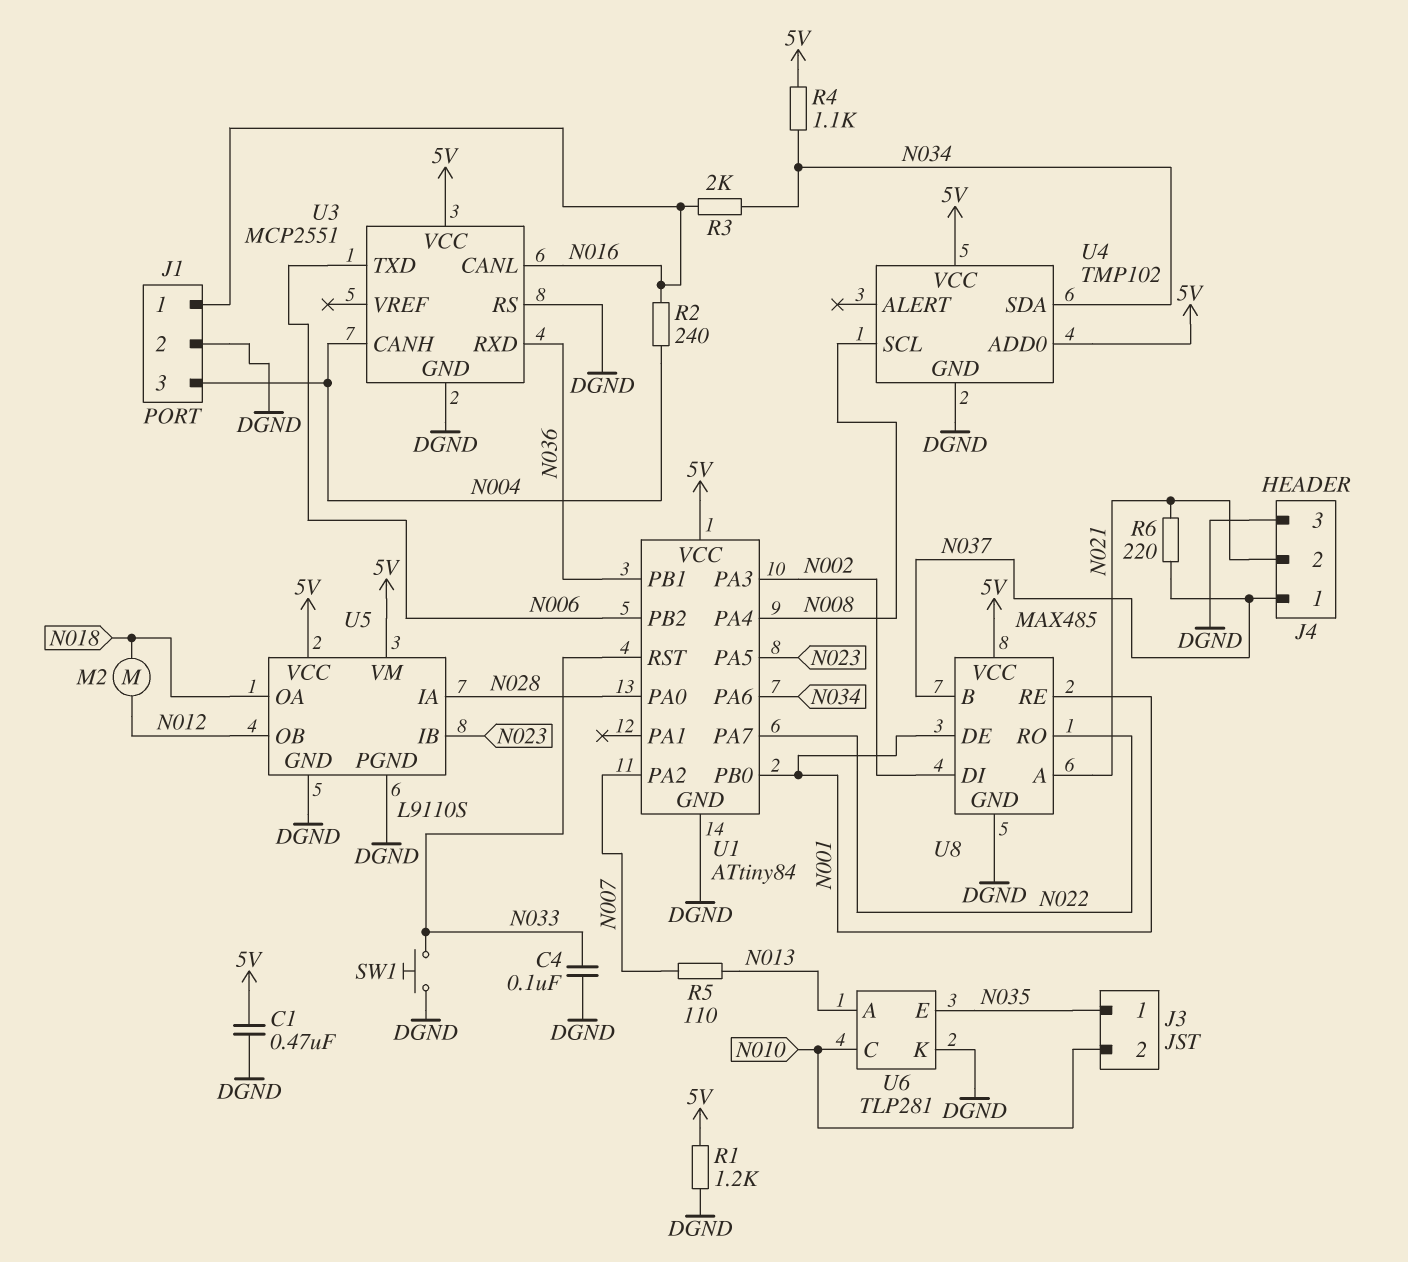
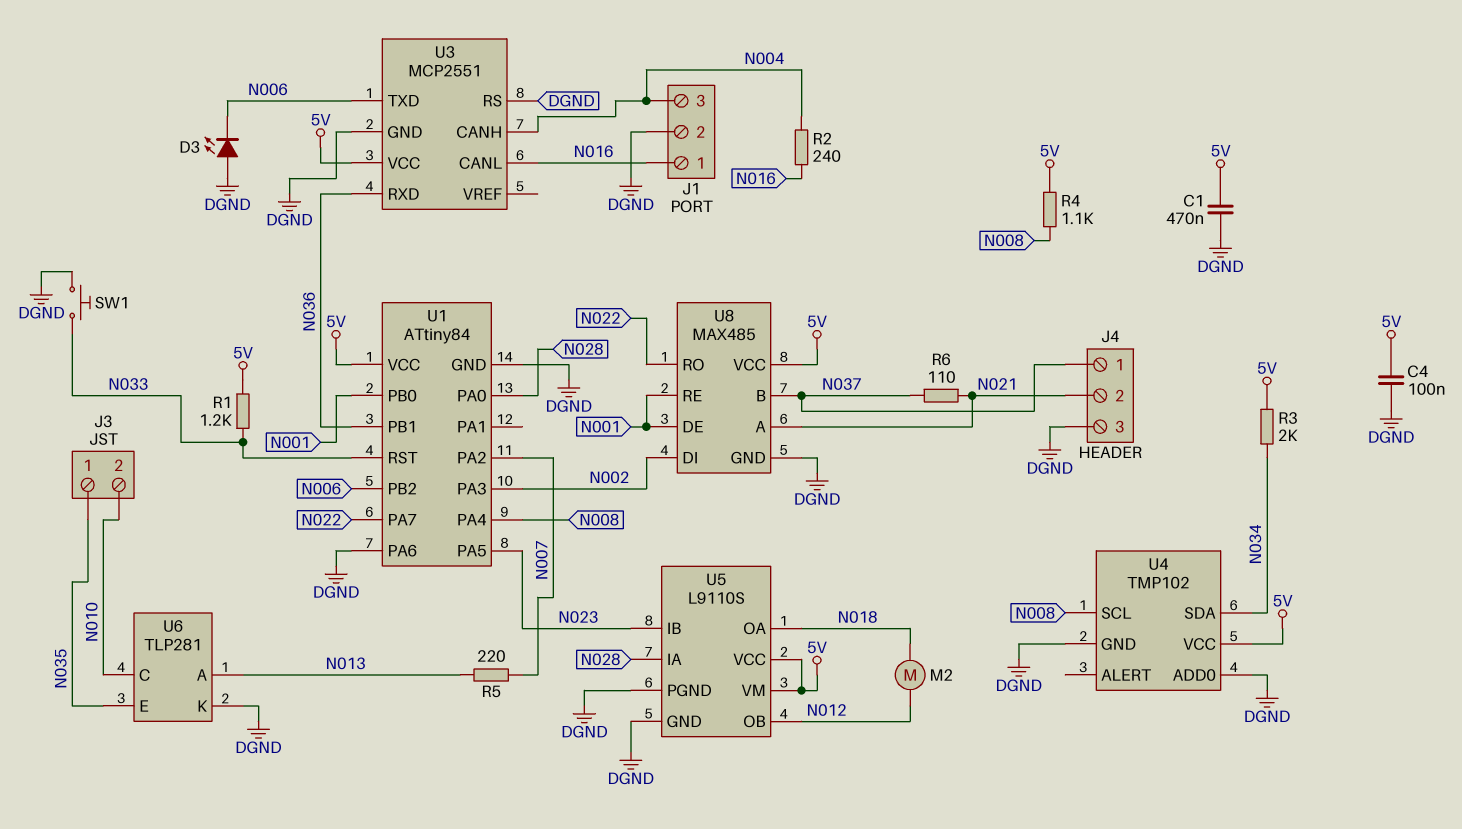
C4: 100nF (DGND, N033) -> 100nF (5V, DGND)
D3: none -> LED (A DGND, K N006)
R1: 1.2k (5V, DGND) -> 1.2k (5V, N033)
R3: 2k (N016, N034) -> 2k (5V, N034)
R4: 1.1k (5V, N034) -> 1.1k (5V, N008)
R5: 110 (N007, N013) -> 220 (N007, N013)
R6: 220 (N021, N037) -> 110 (N021, N037)
U1 pin PA6: N034 -> DGND
U4 pin ADD0: 5V -> DGND

